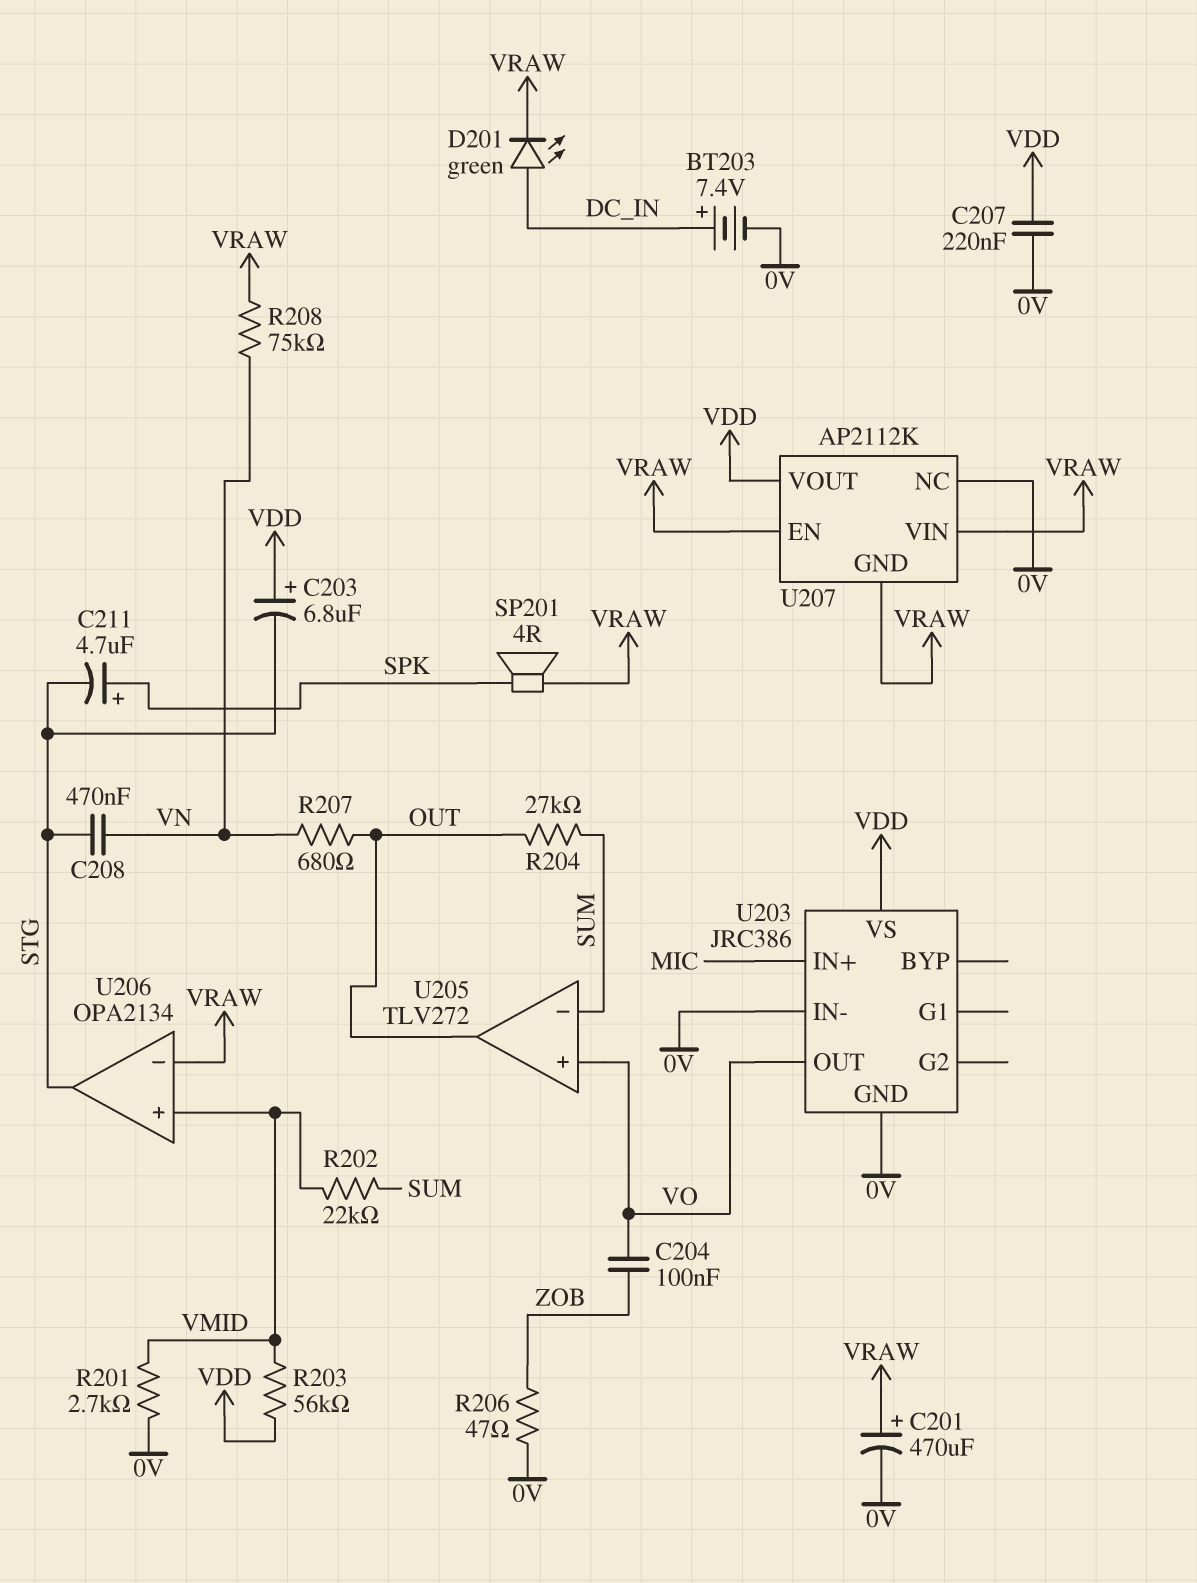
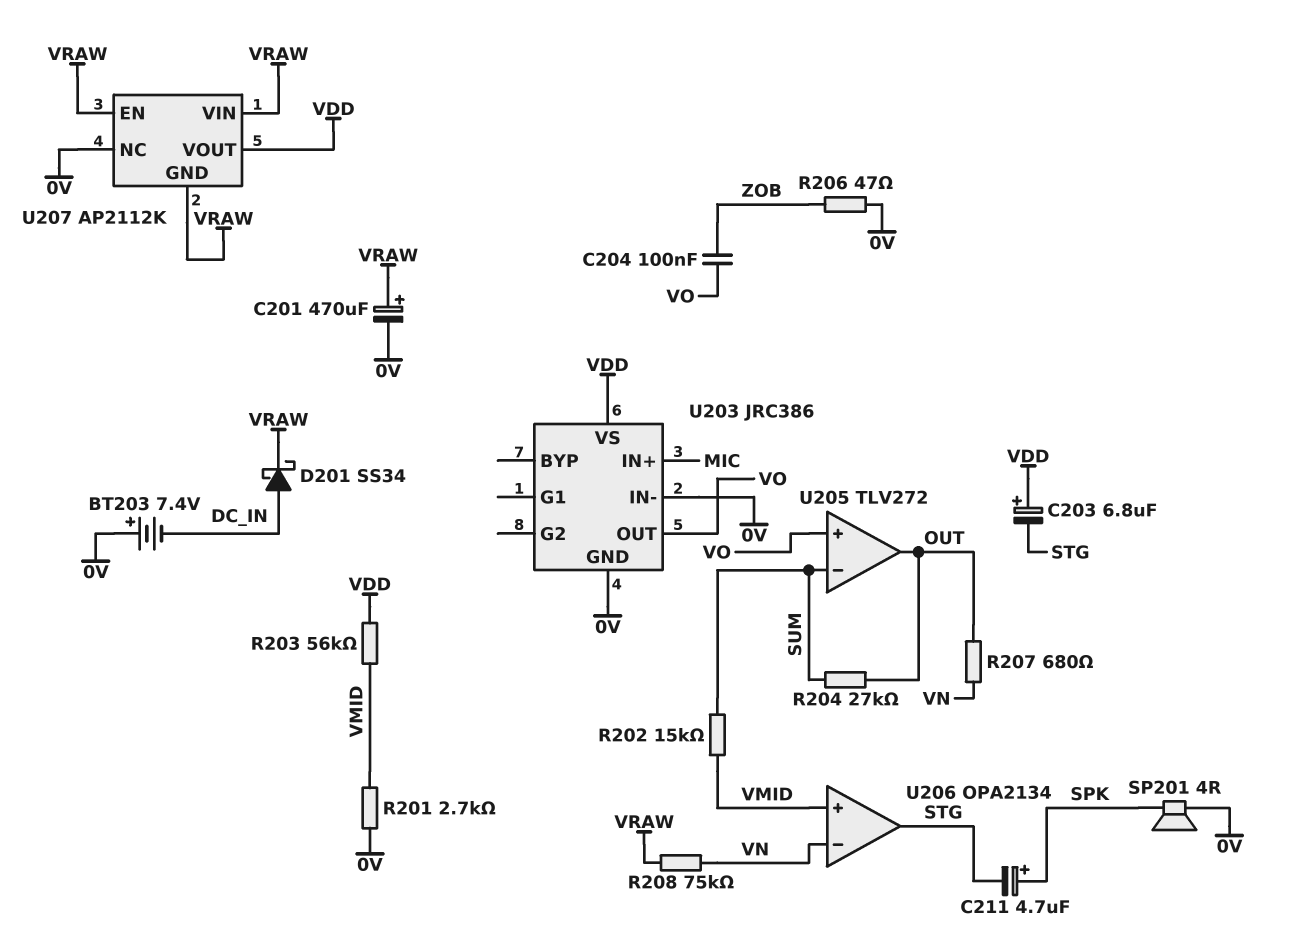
BT203: 7.4V (plus DC_IN, minus 0V) -> 7.4V (plus 0V, minus DC_IN)
C207: 220nF (0V, VDD) -> none
C208: 470nF (STG, VN) -> none
D201: LED green (A DC_IN, K VRAW) -> schottky SS34 (A DC_IN, K VRAW)
R202: 22k (SUM, VMID) -> 15k (SUM, VMID)
SP201: speaker 4R (SPK, VRAW) -> speaker 4R (0V, SPK)
U206 pin in-: VRAW -> VN

